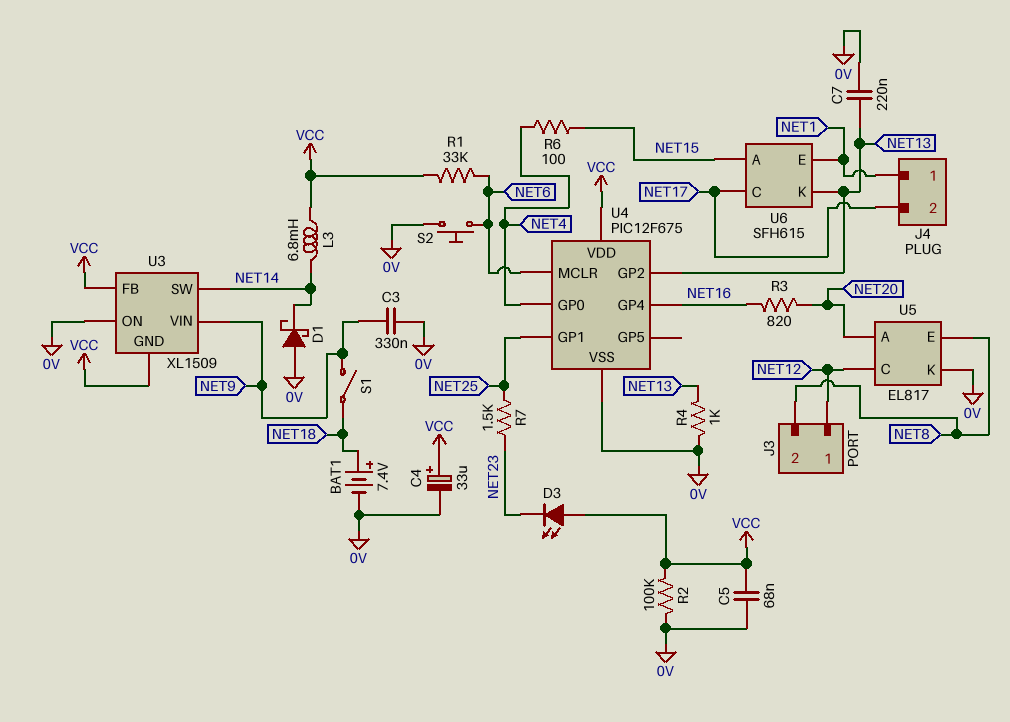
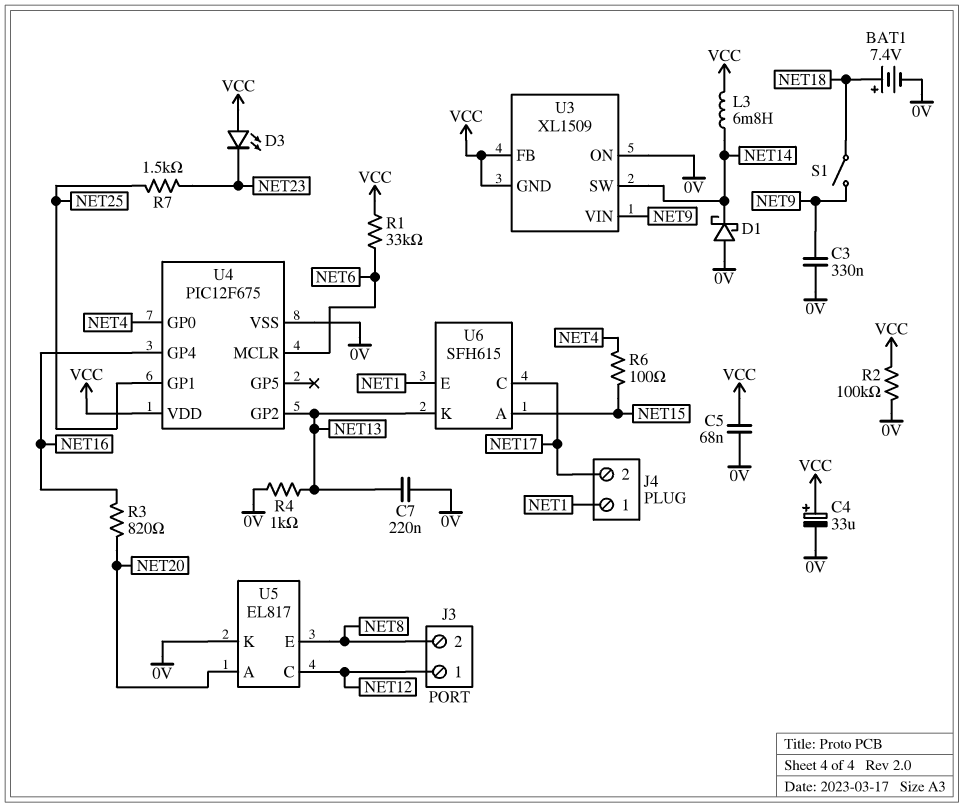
S2: button (0V, NET6) -> none

